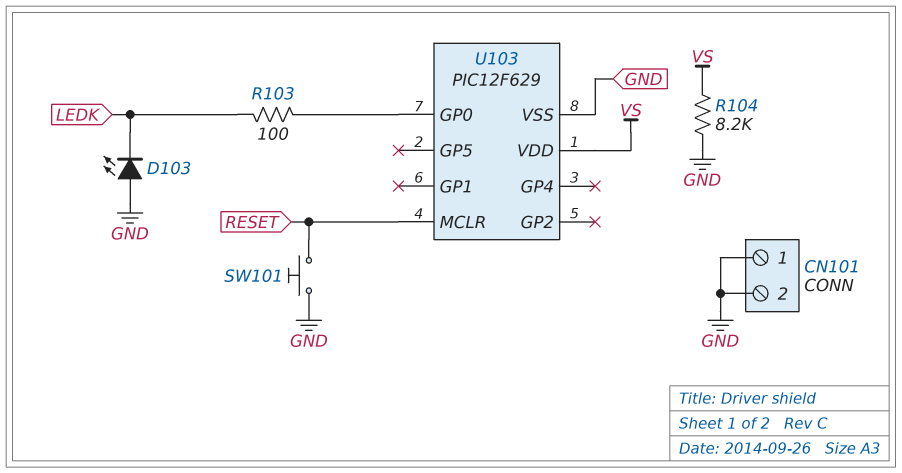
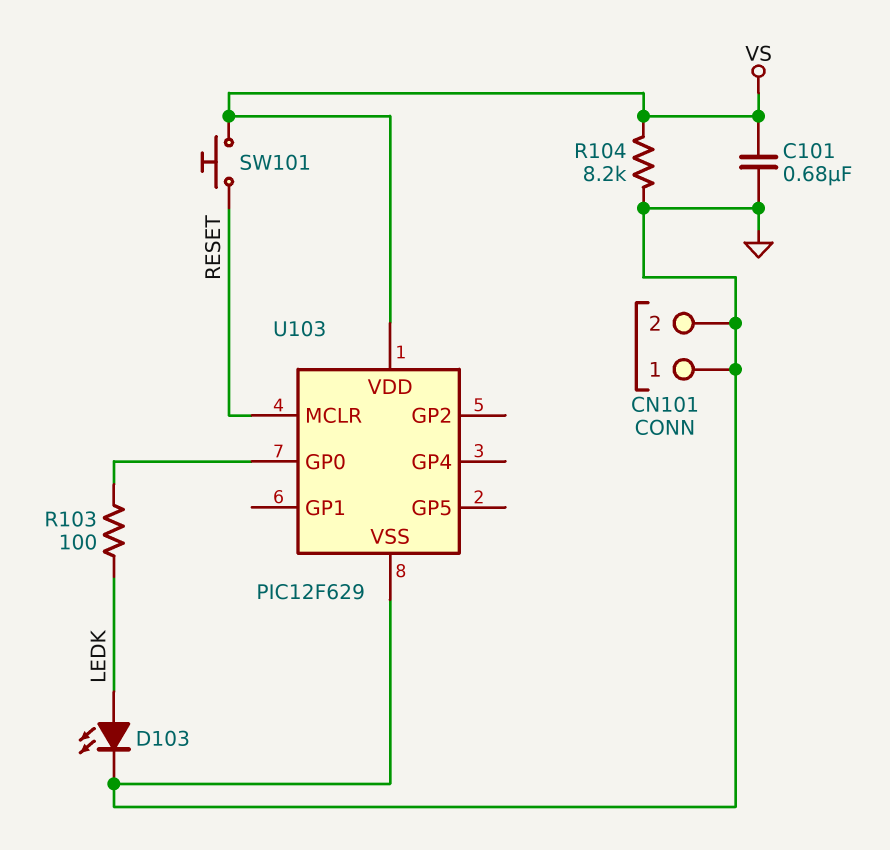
C101: none -> 680nF (GND, VS)
D103: LED (A GND, K LEDK) -> LED (A LEDK, K GND)
SW101: button (GND, RESET) -> button (RESET, VS)

